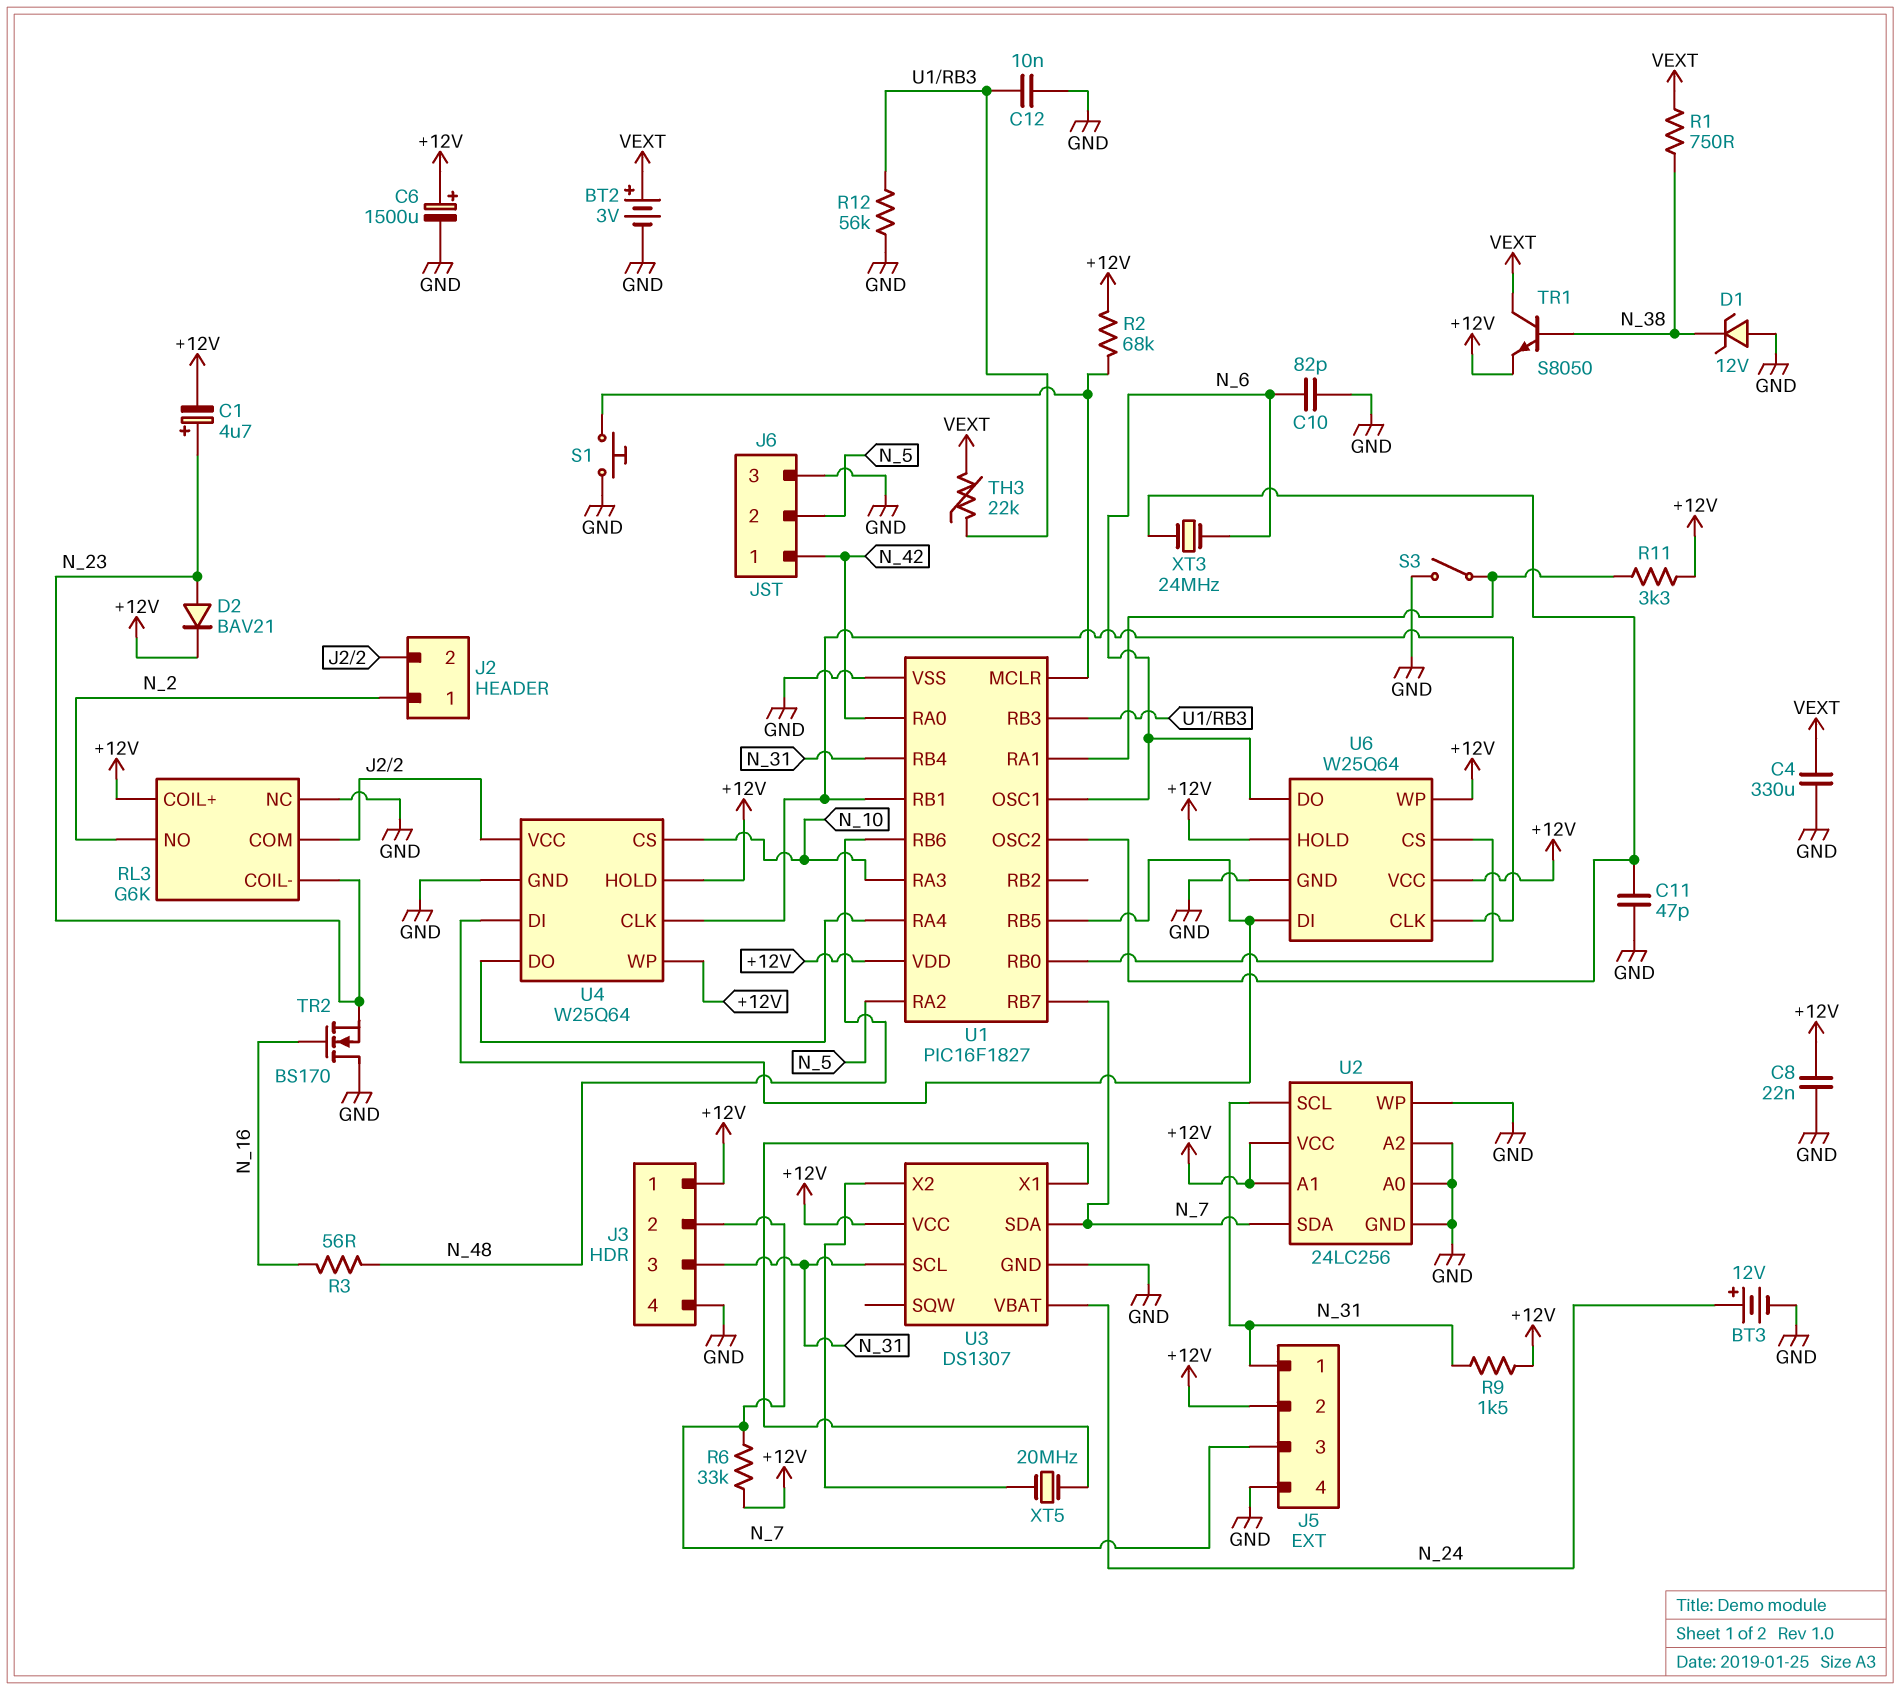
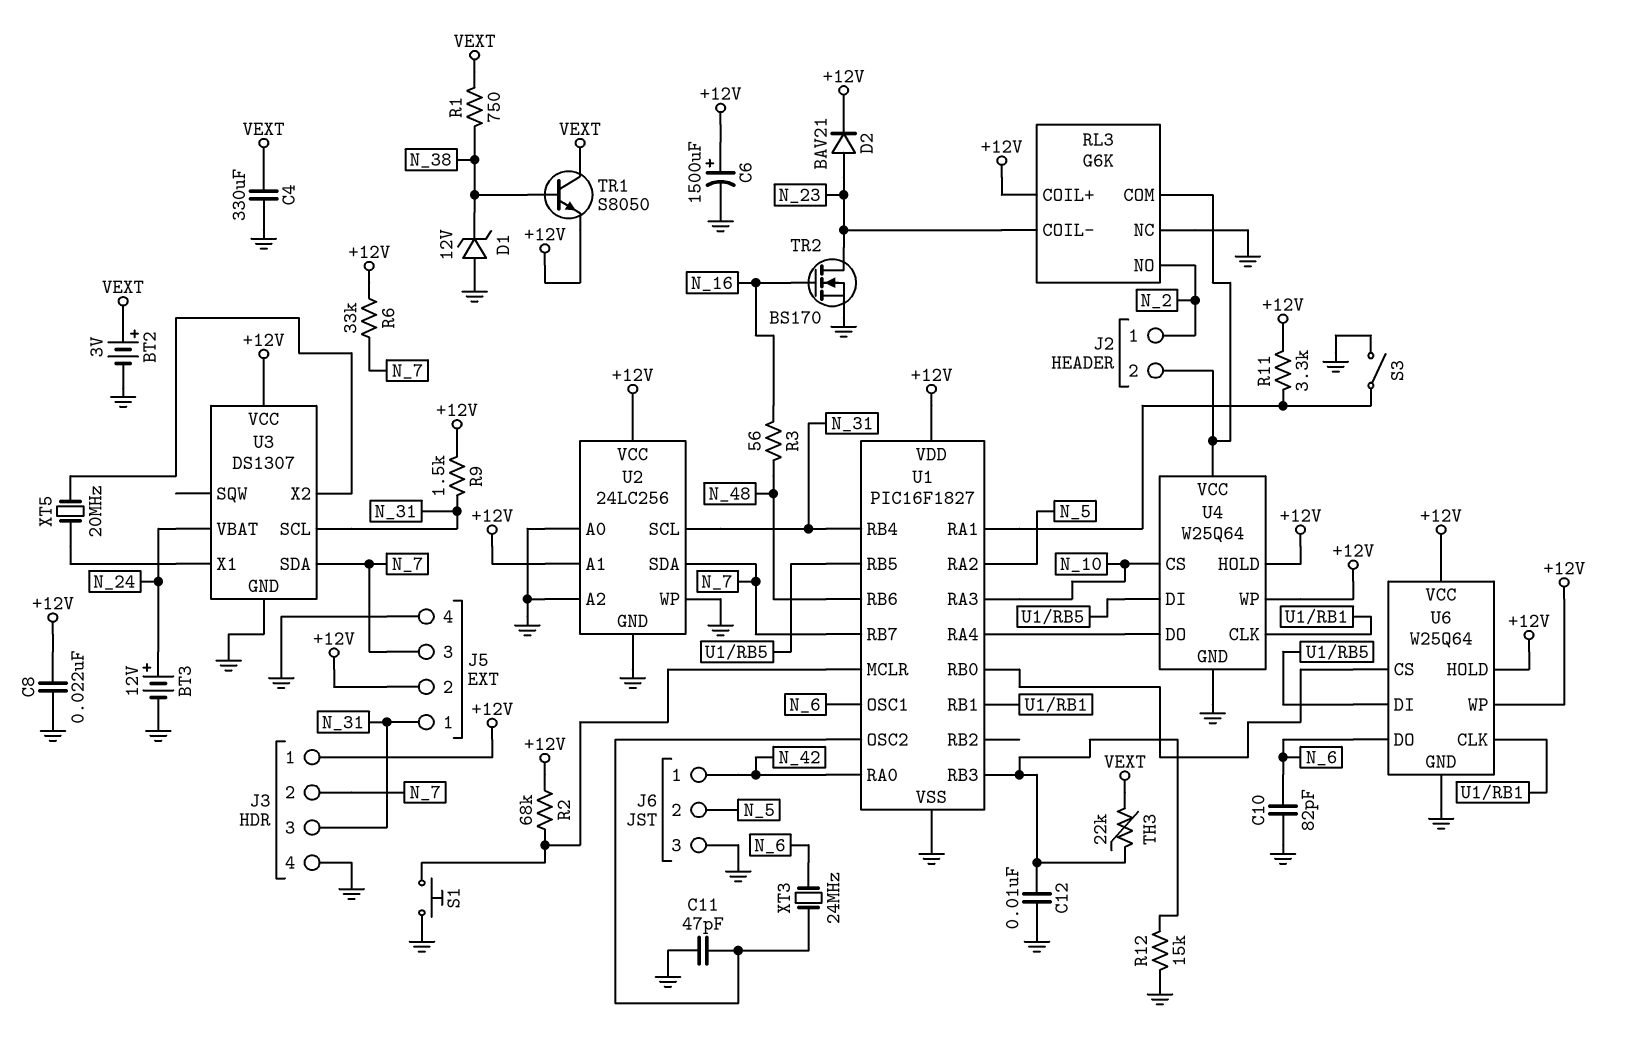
C1: 4.7uF (plus N_23, minus +12V) -> none
R12: 56k (GND, U1/RB3) -> 15k (GND, U1/RB3)
TR2: NMOS BS170 (G N_16, D GND, S N_23) -> NMOS BS170 (G N_16, D N_23, S GND)

